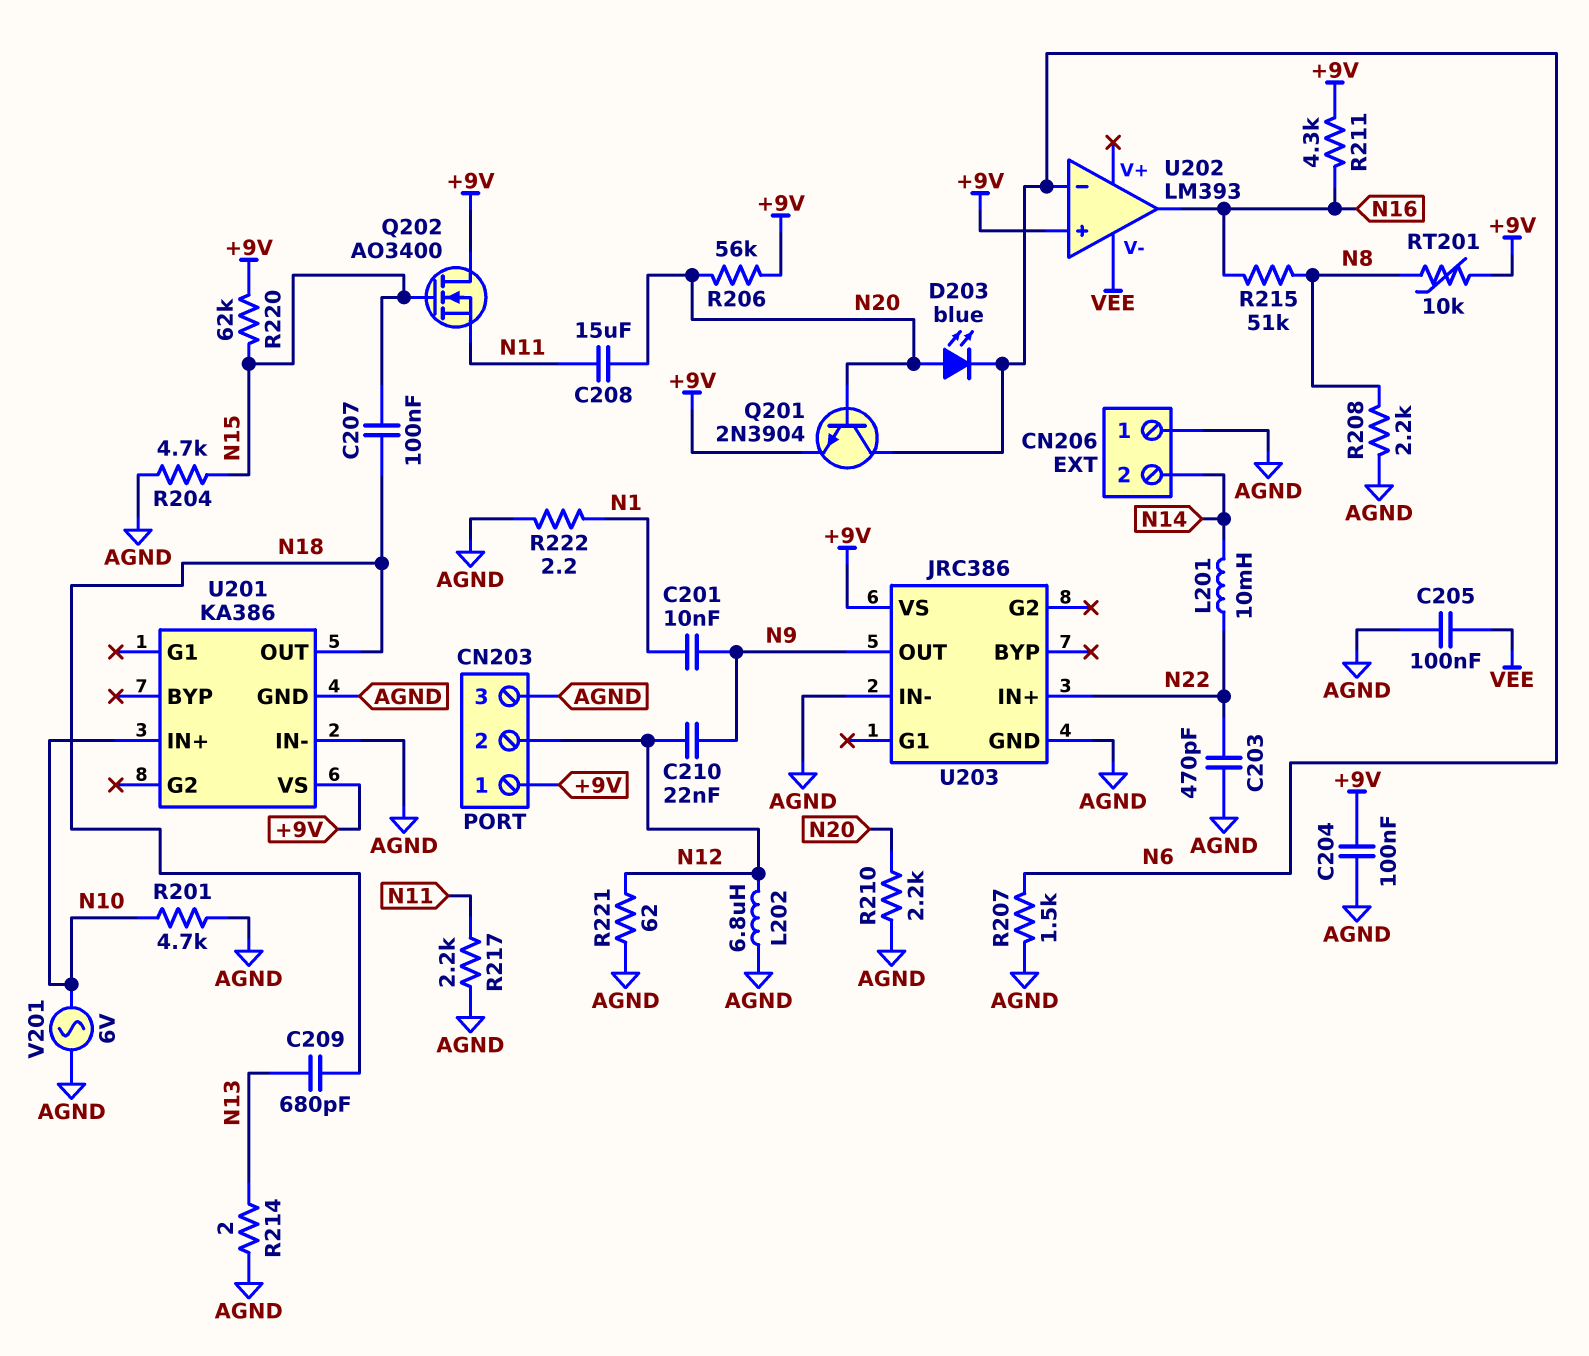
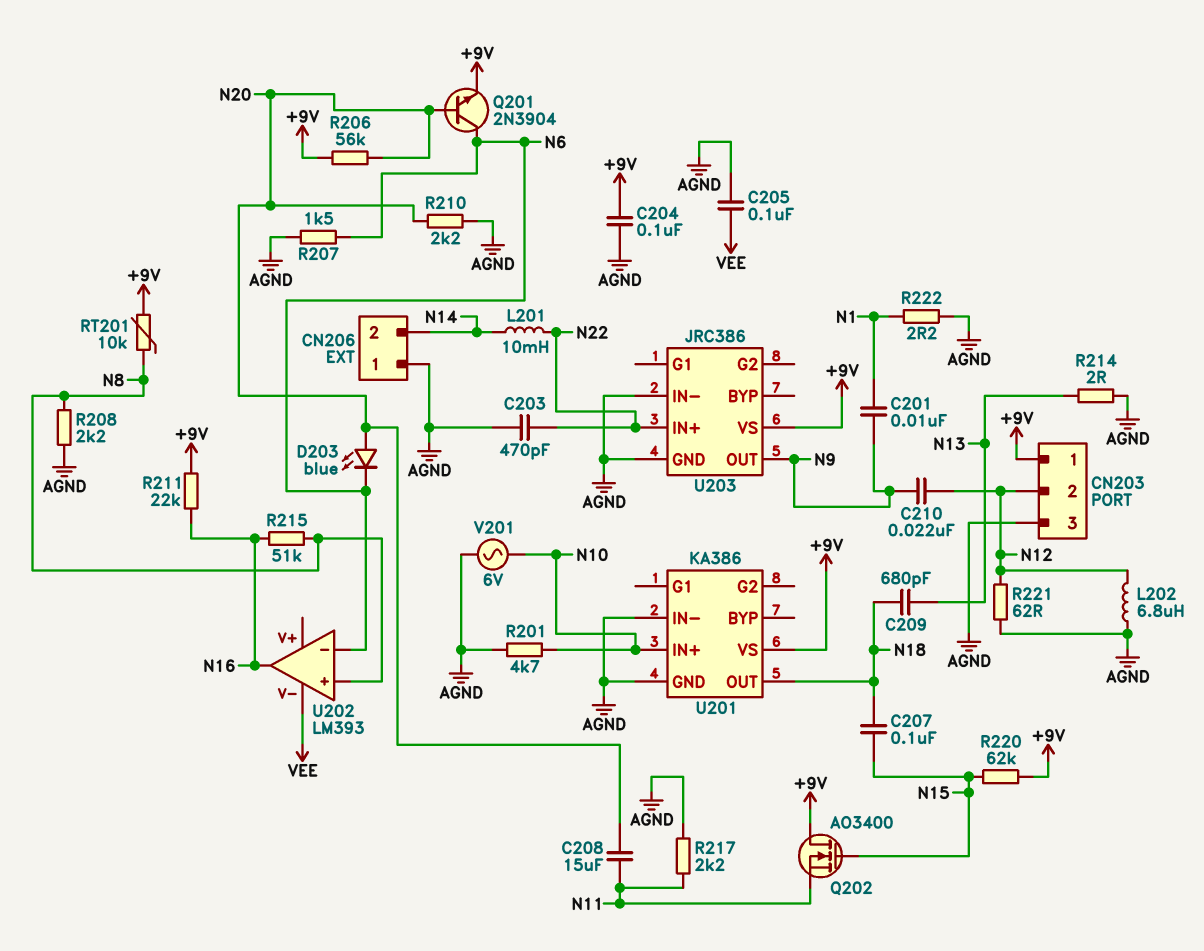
R204: 4.7k (AGND, N15) -> none
R211: 4.3k (+9V, N16) -> 22k (+9V, N16)
U202 pin in+: +9V -> N8

